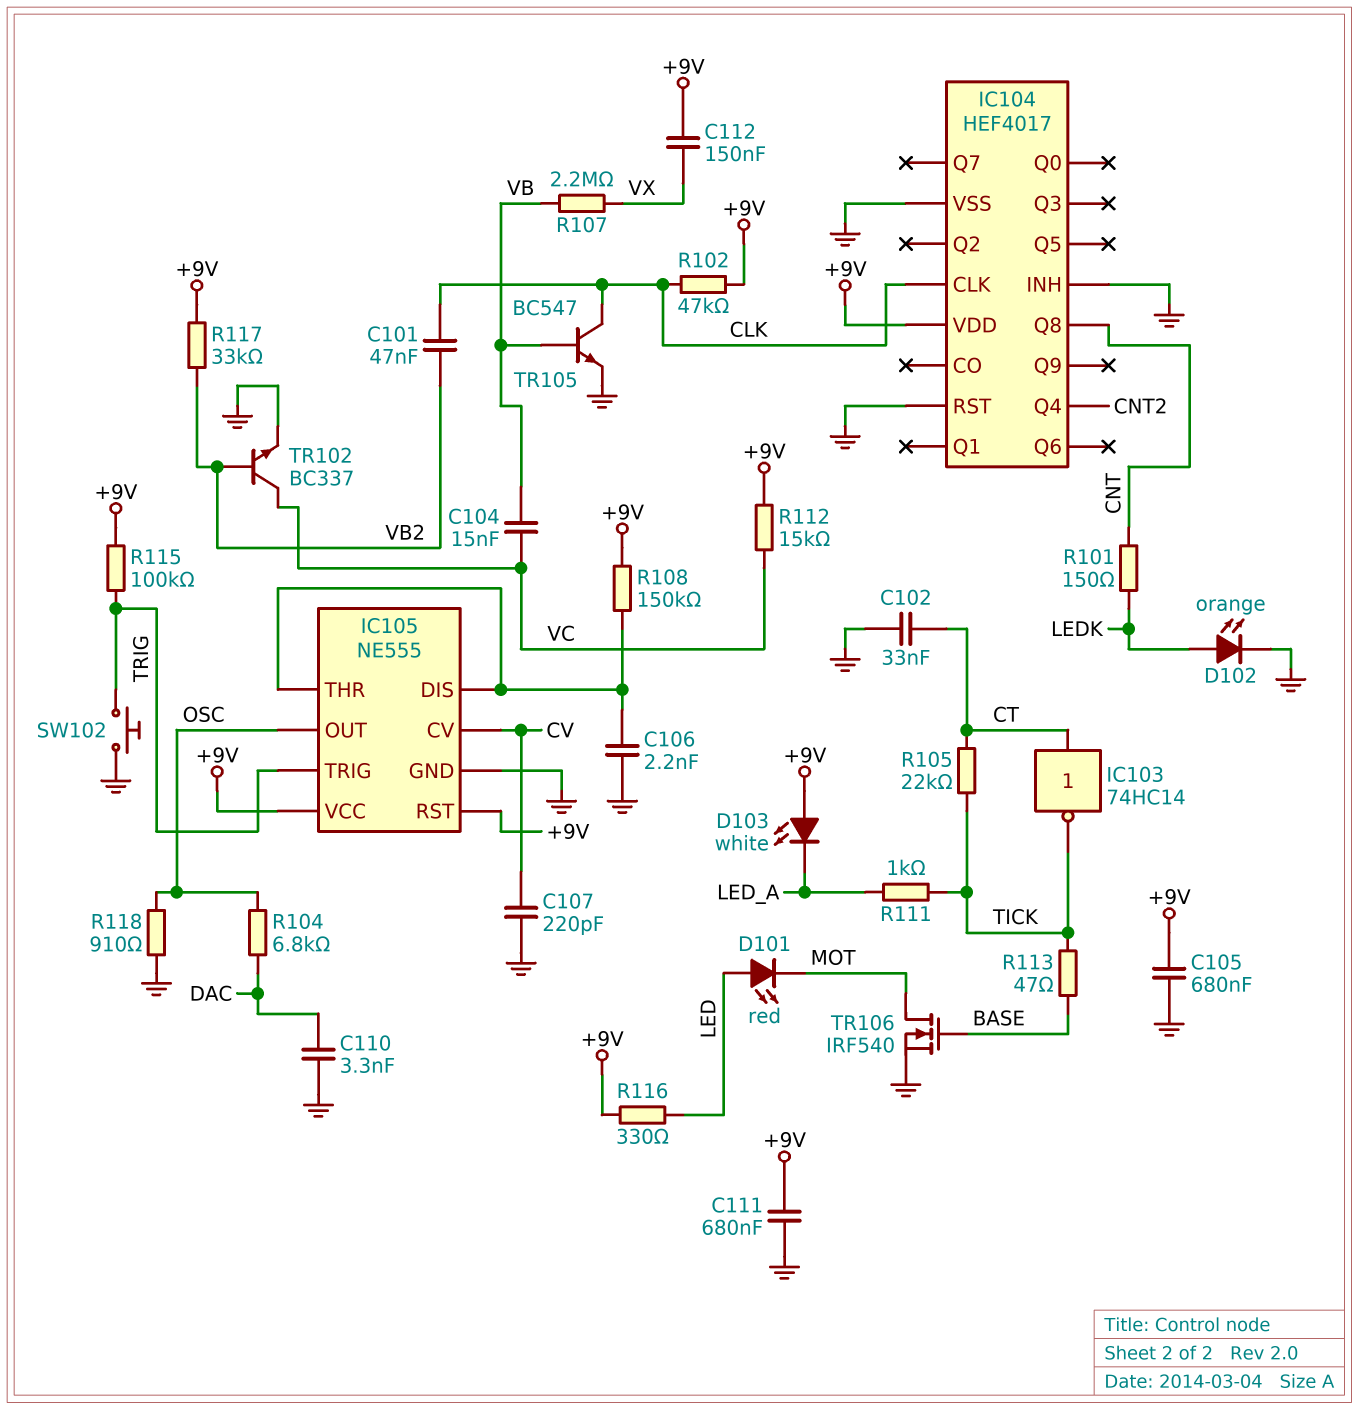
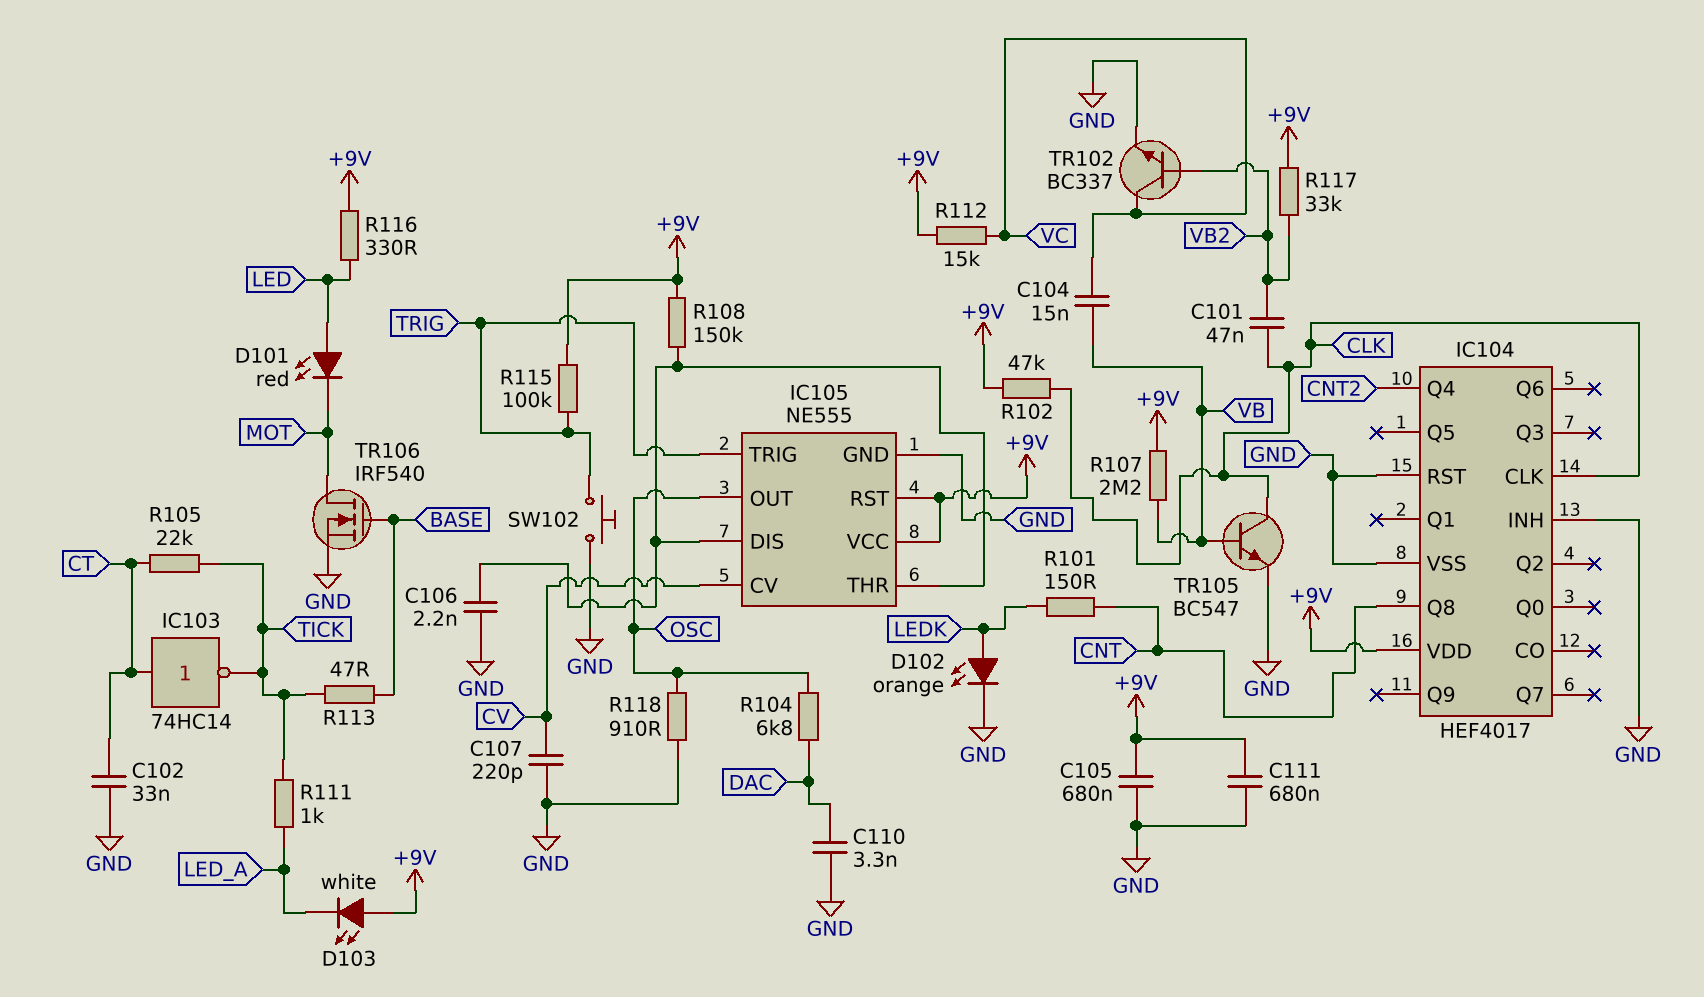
C112: 150nF (+9V, VX) -> none
R107: 2.2M (VB, VX) -> 2.2M (+9V, VB)

